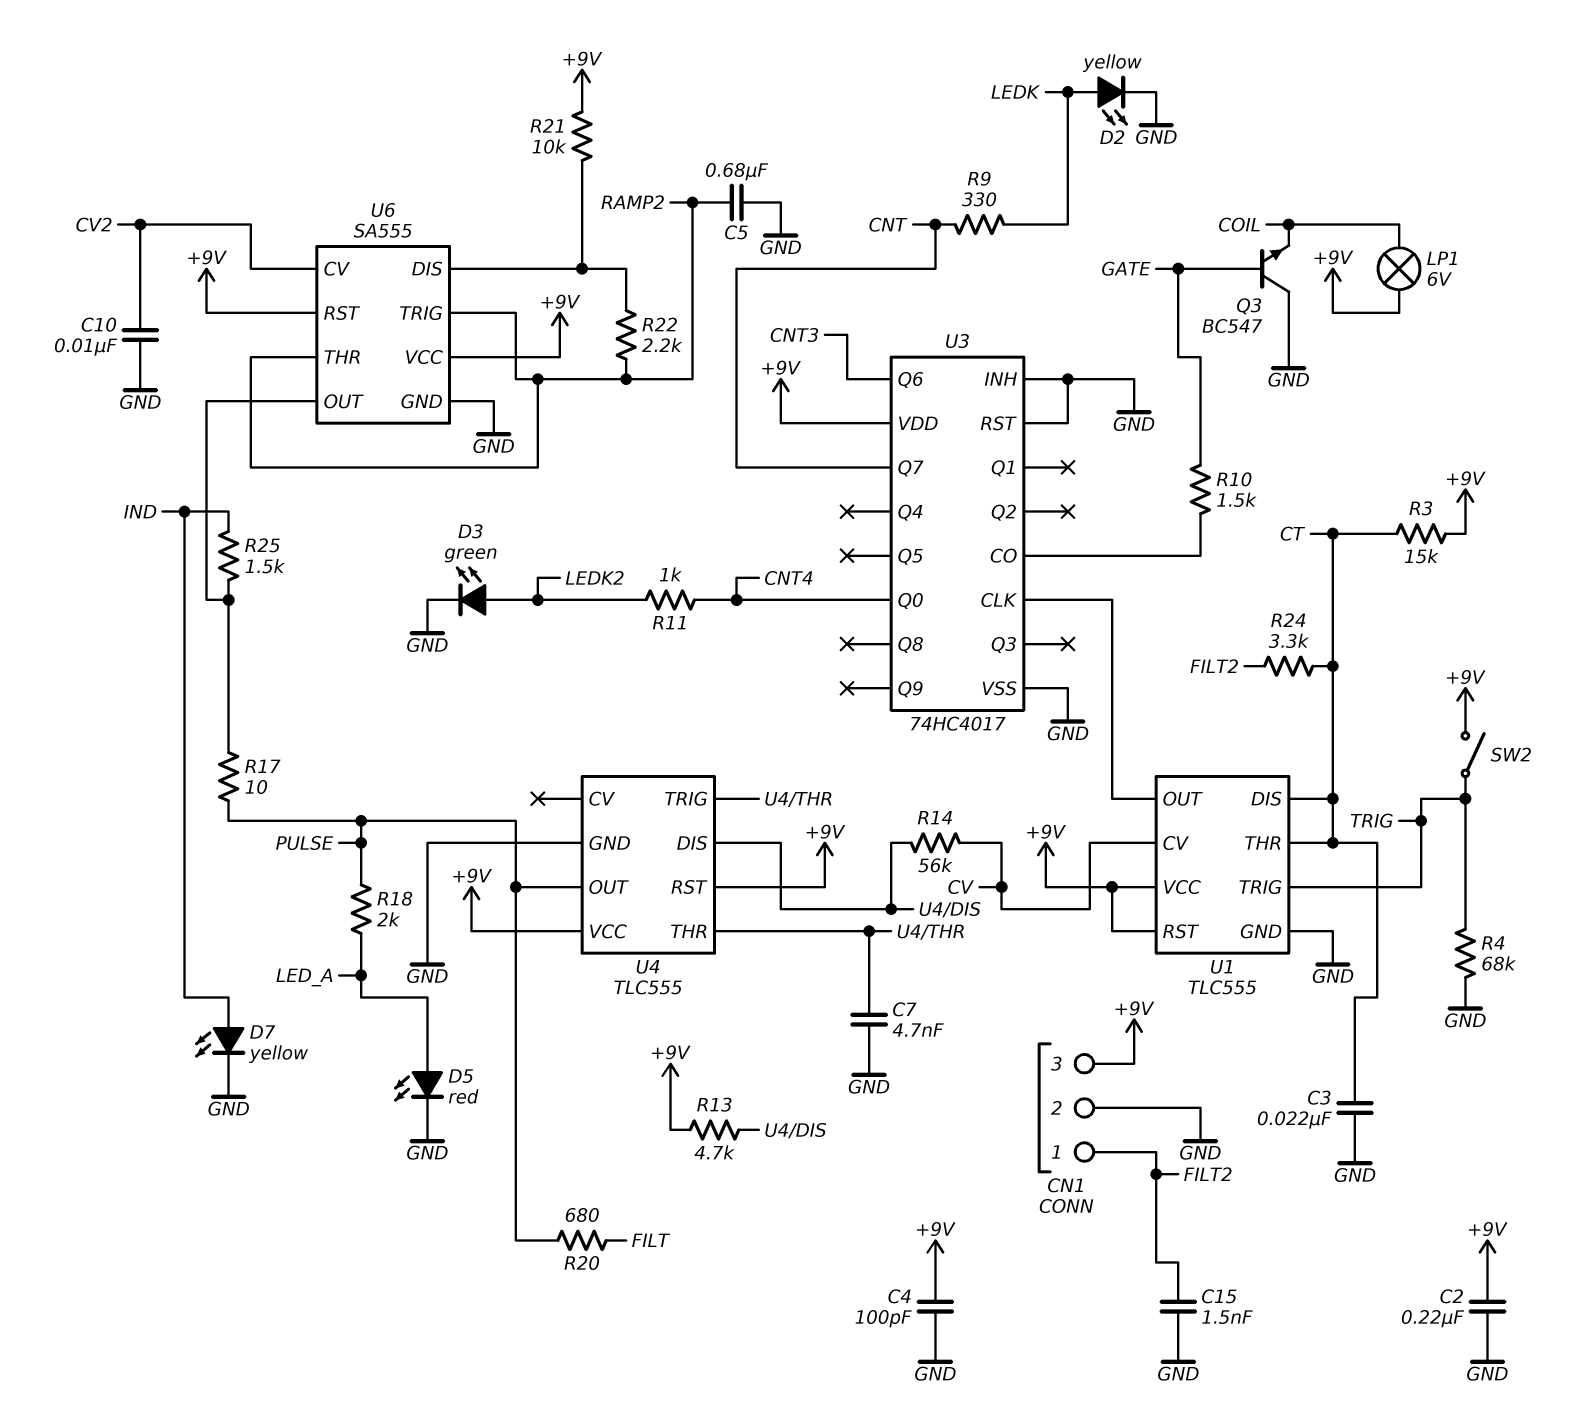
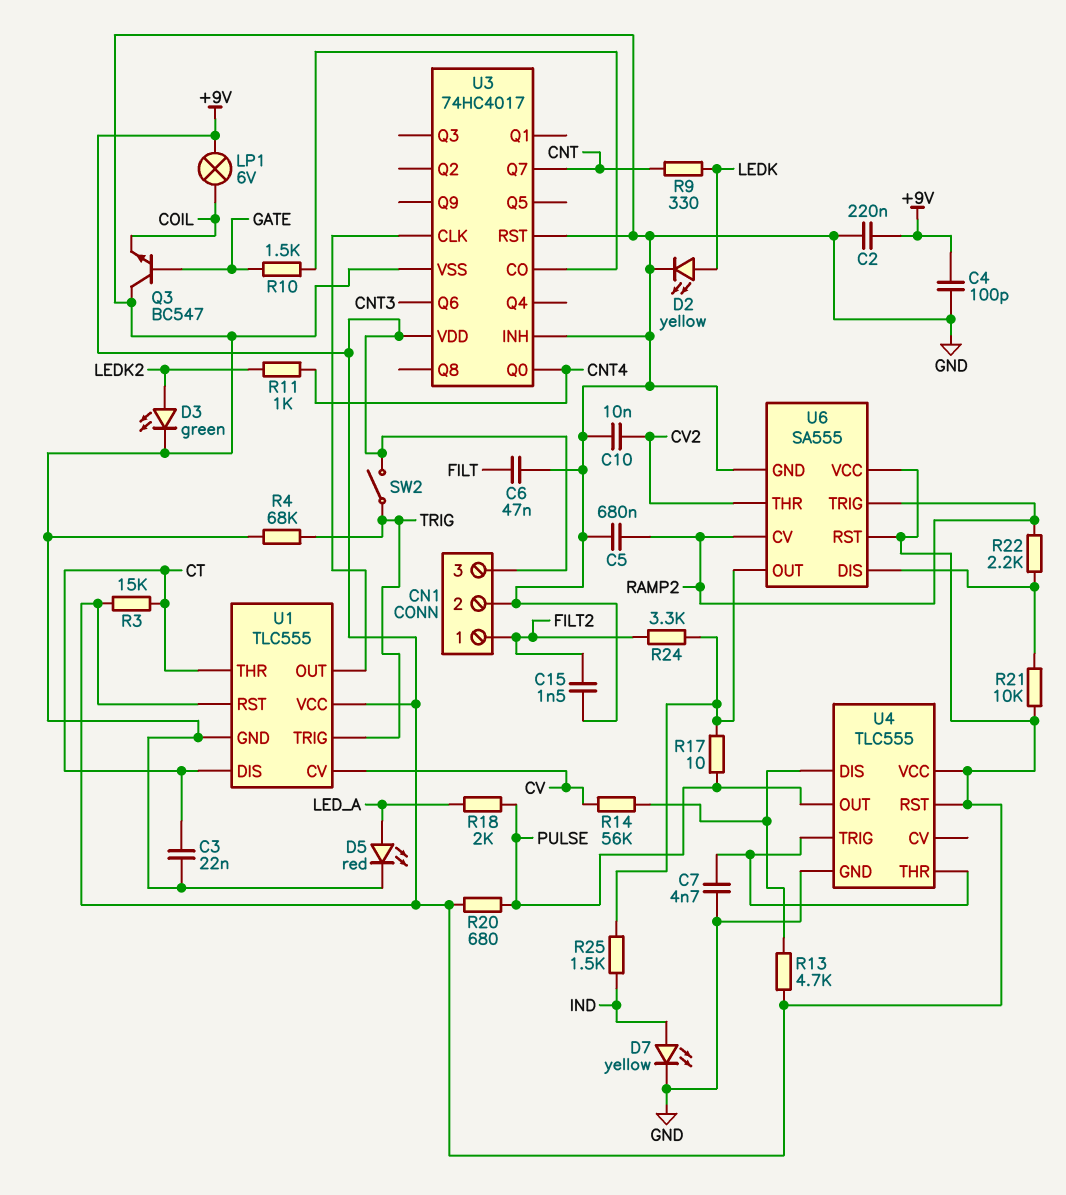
C6: none -> 47nF (FILT, GND)
R20: 680 (FILT, PULSE) -> 680 (+9V, PULSE)
R24: 3.3k (CT, FILT2) -> 3.3k (FILT2, U6/OUT)
U6 pin CV: CV2 -> RAMP2
U6 pin THR: RAMP2 -> CV2

